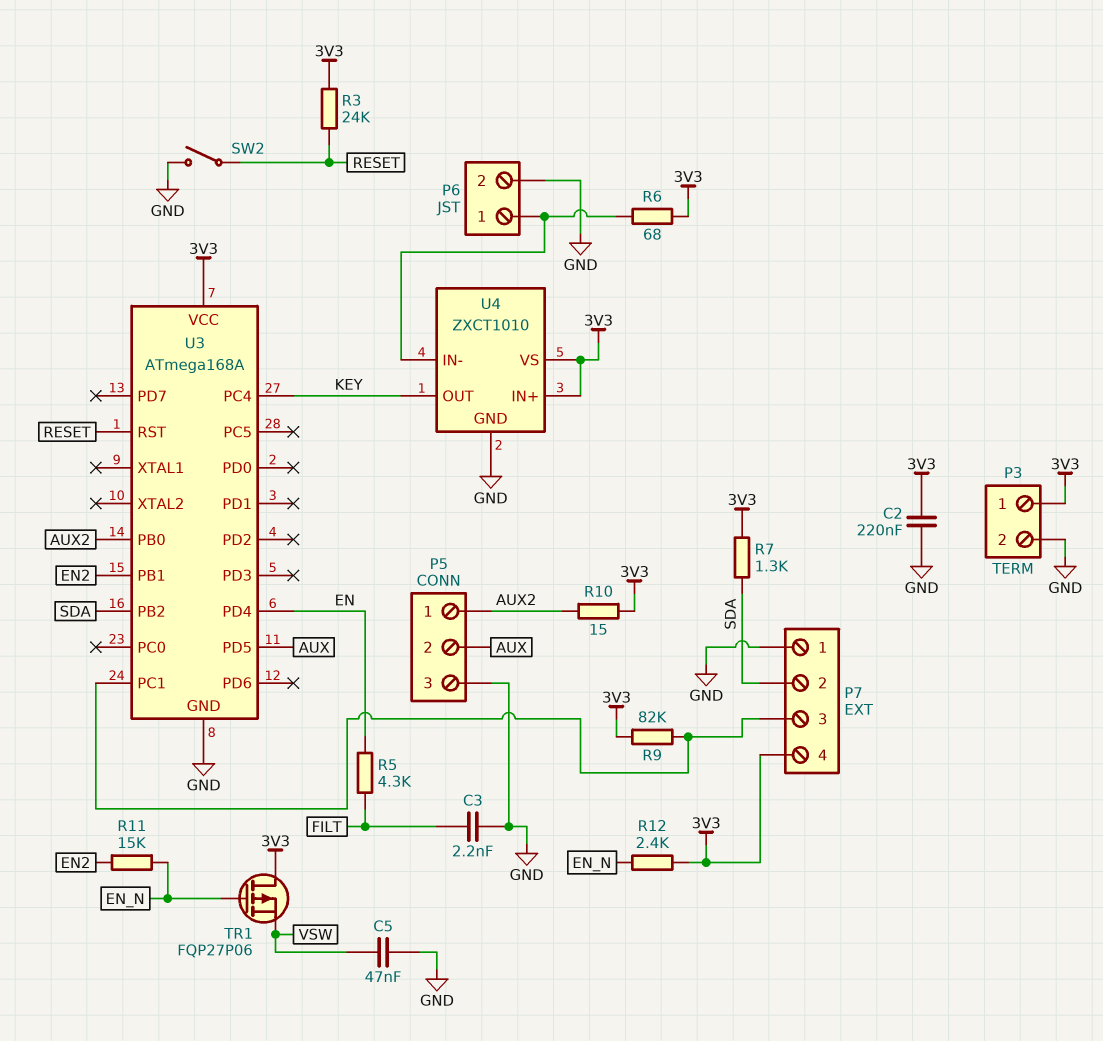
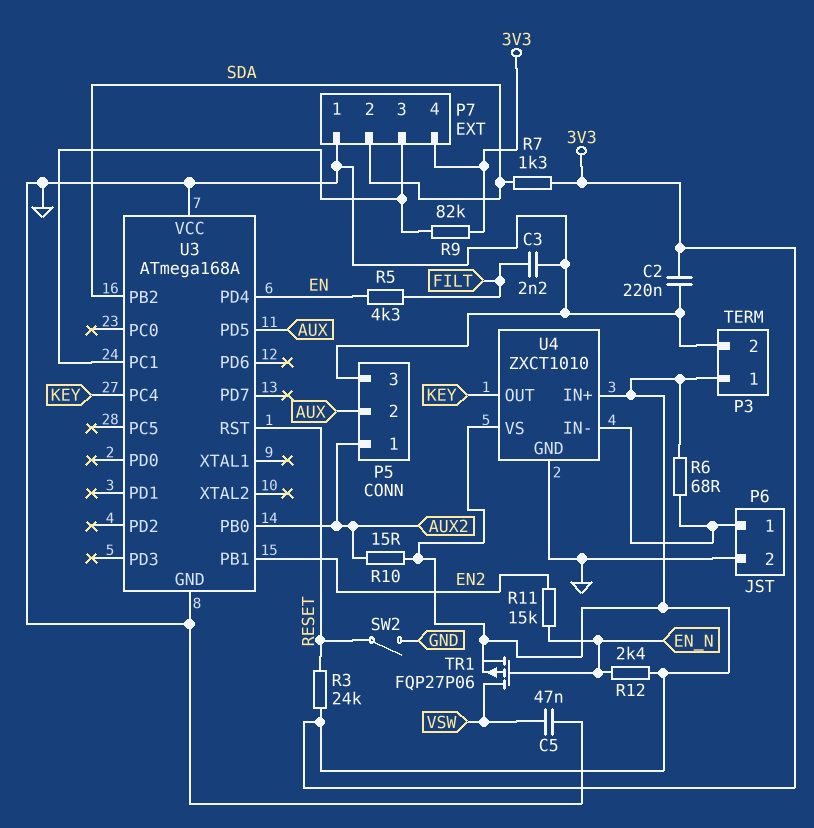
TR1: PMOS FQP27P06 (G EN_N, D 3V3, S VSW) -> PMOS FQP27P06 (G EN_N, D VSW, S 3V3)
U3 pin VCC: 3V3 -> GND

